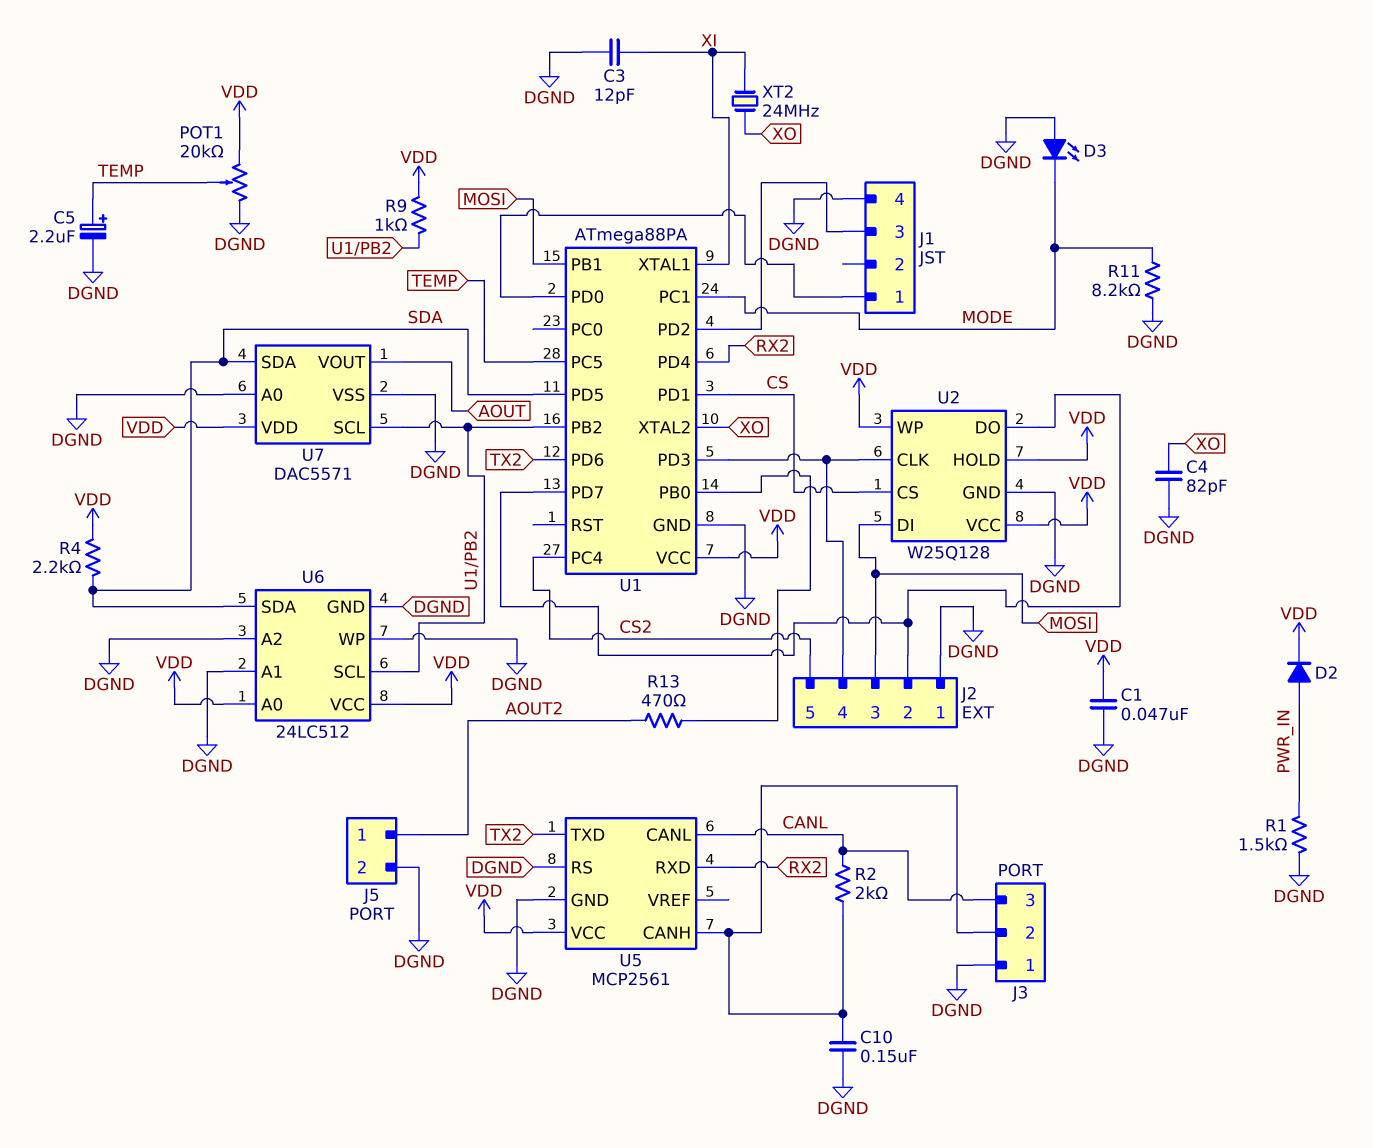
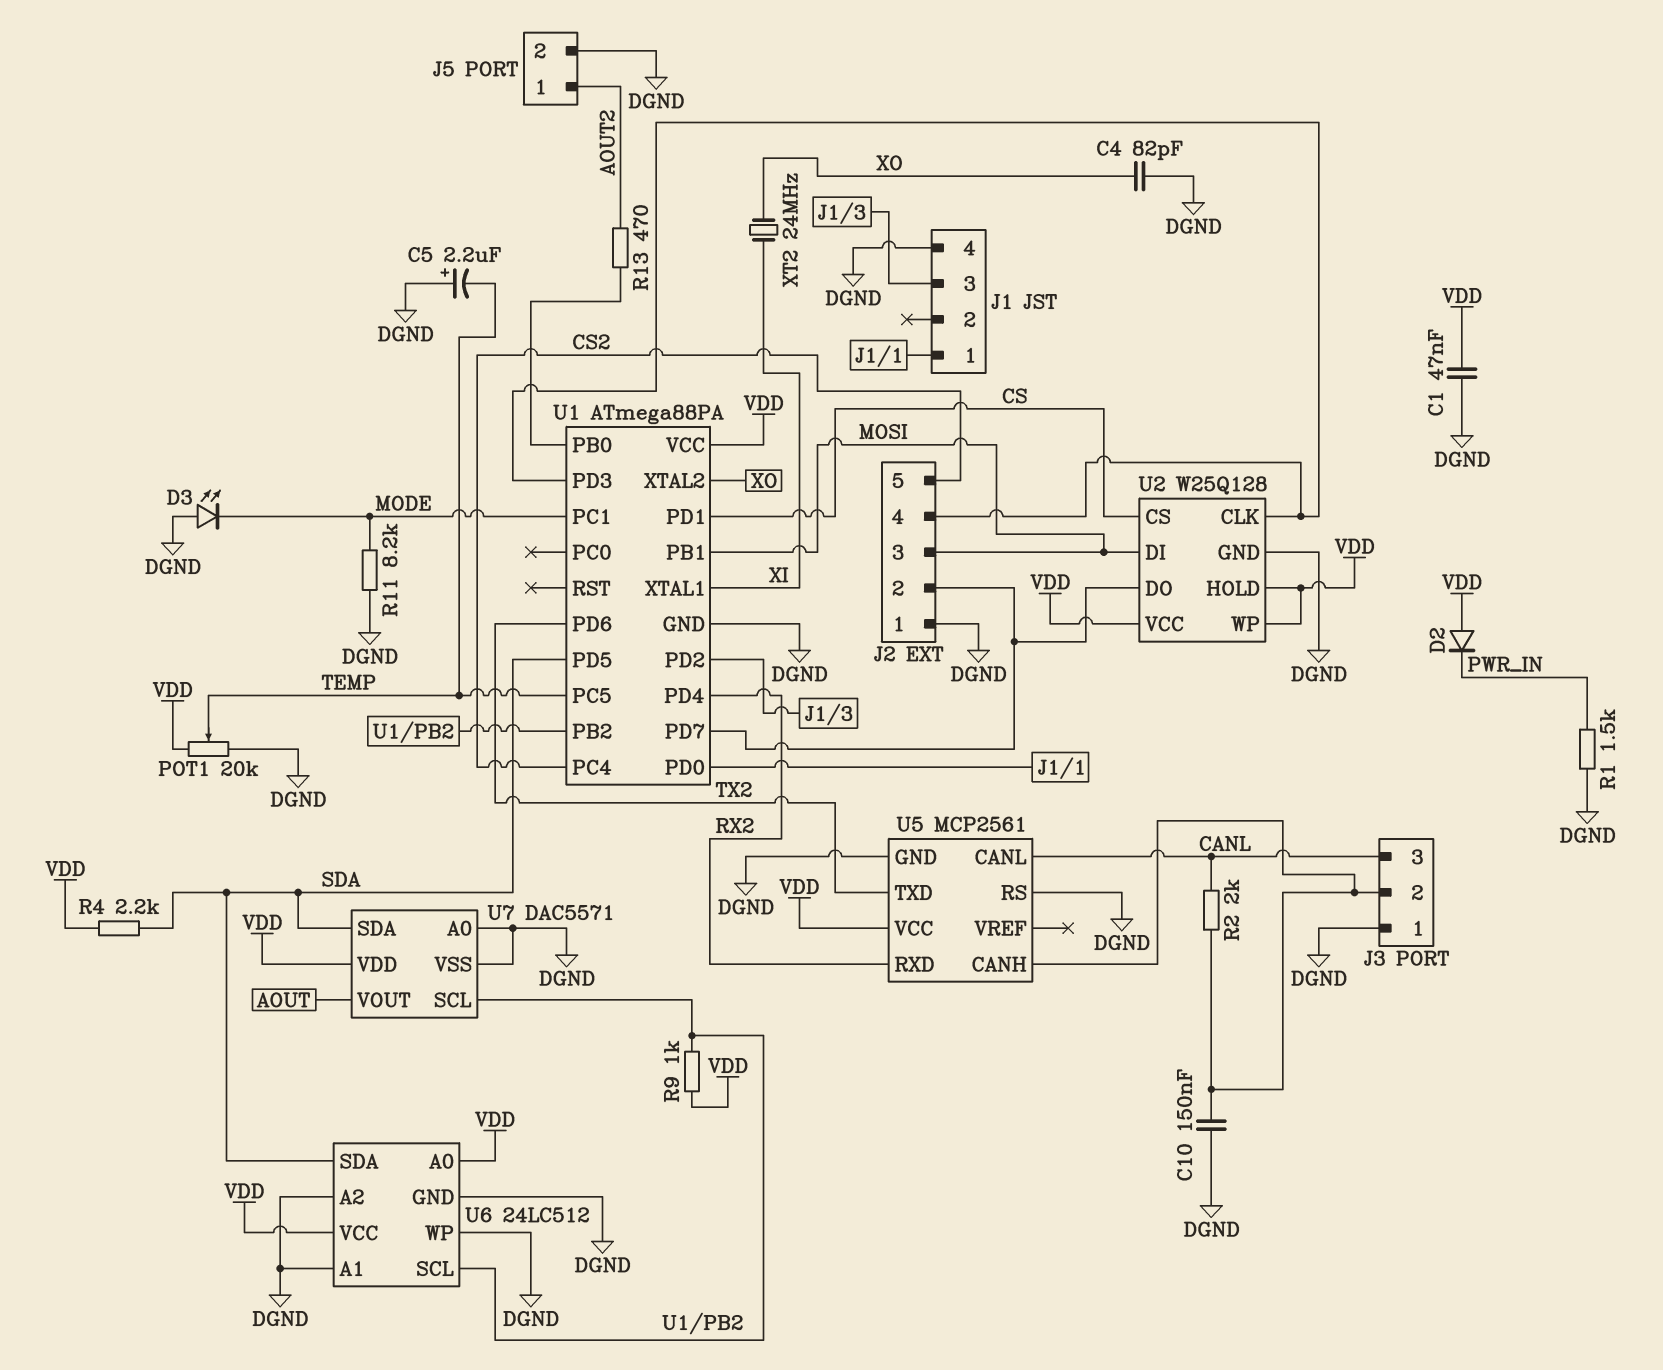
C3: 12pF (DGND, XI) -> none
C5: 2.2uF (plus TEMP, minus DGND) -> 2.2uF (plus DGND, minus TEMP)
D2: diode (A PWR_IN, K VDD) -> diode (A VDD, K PWR_IN)

